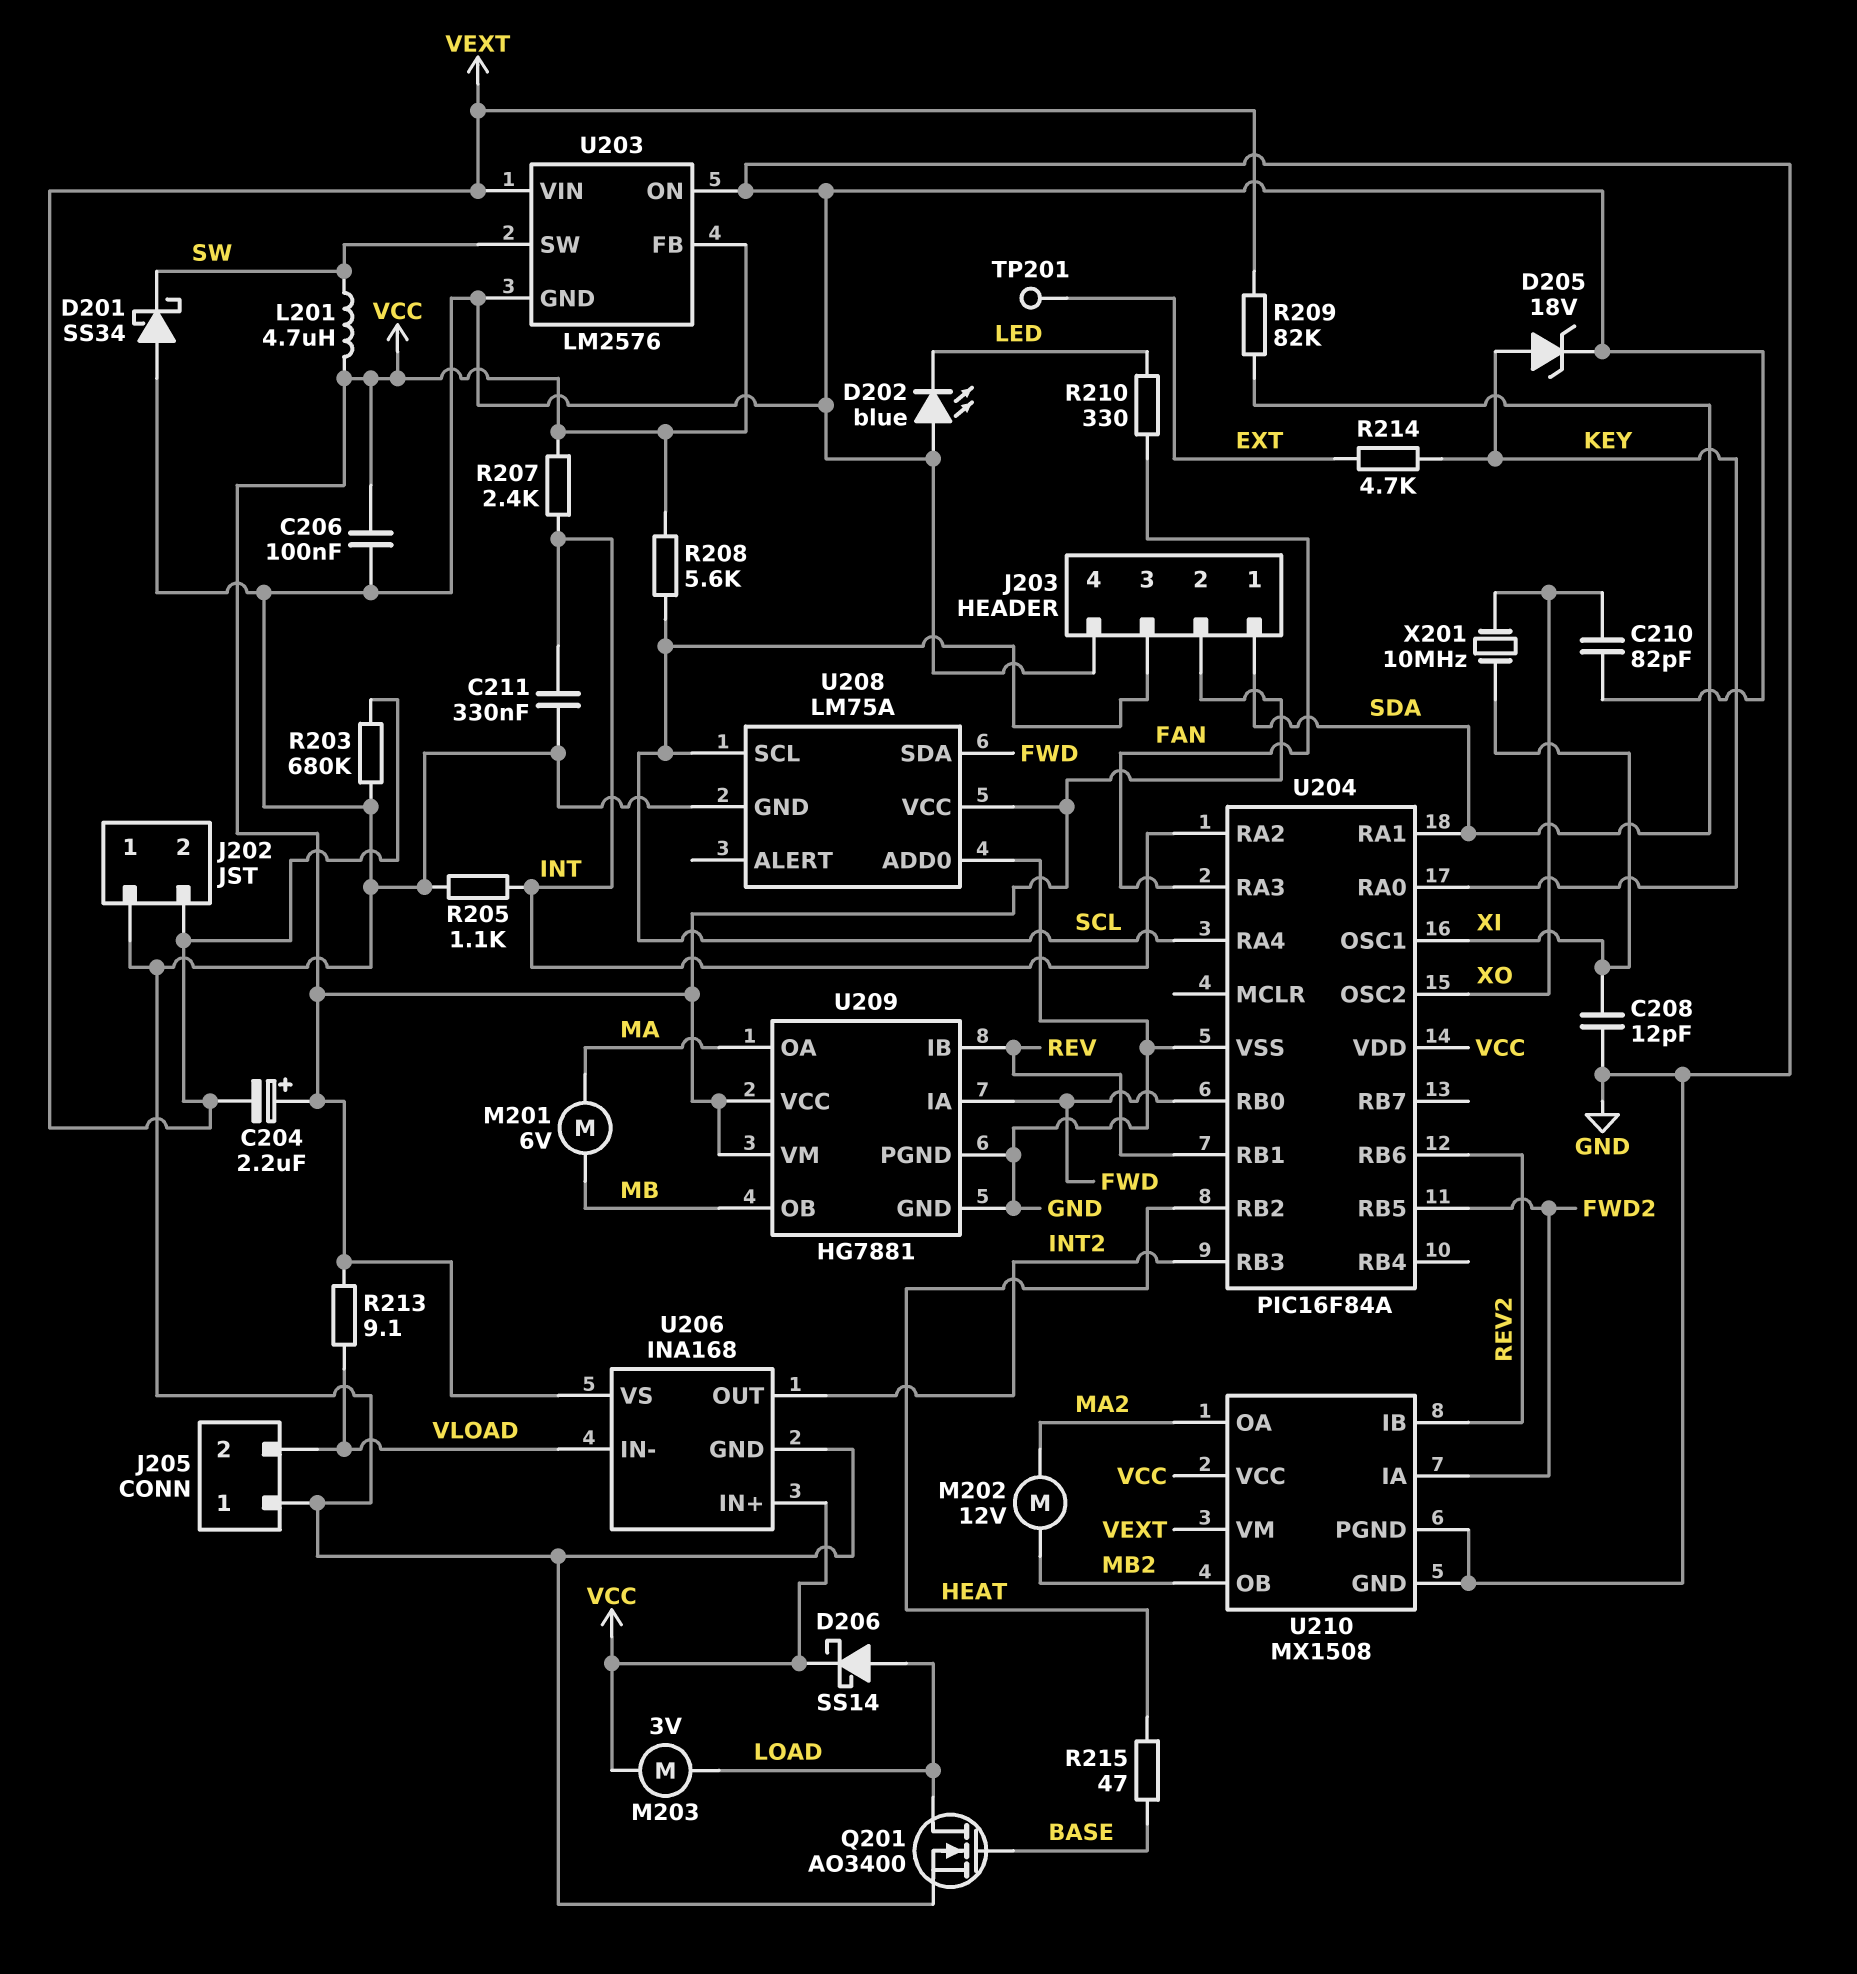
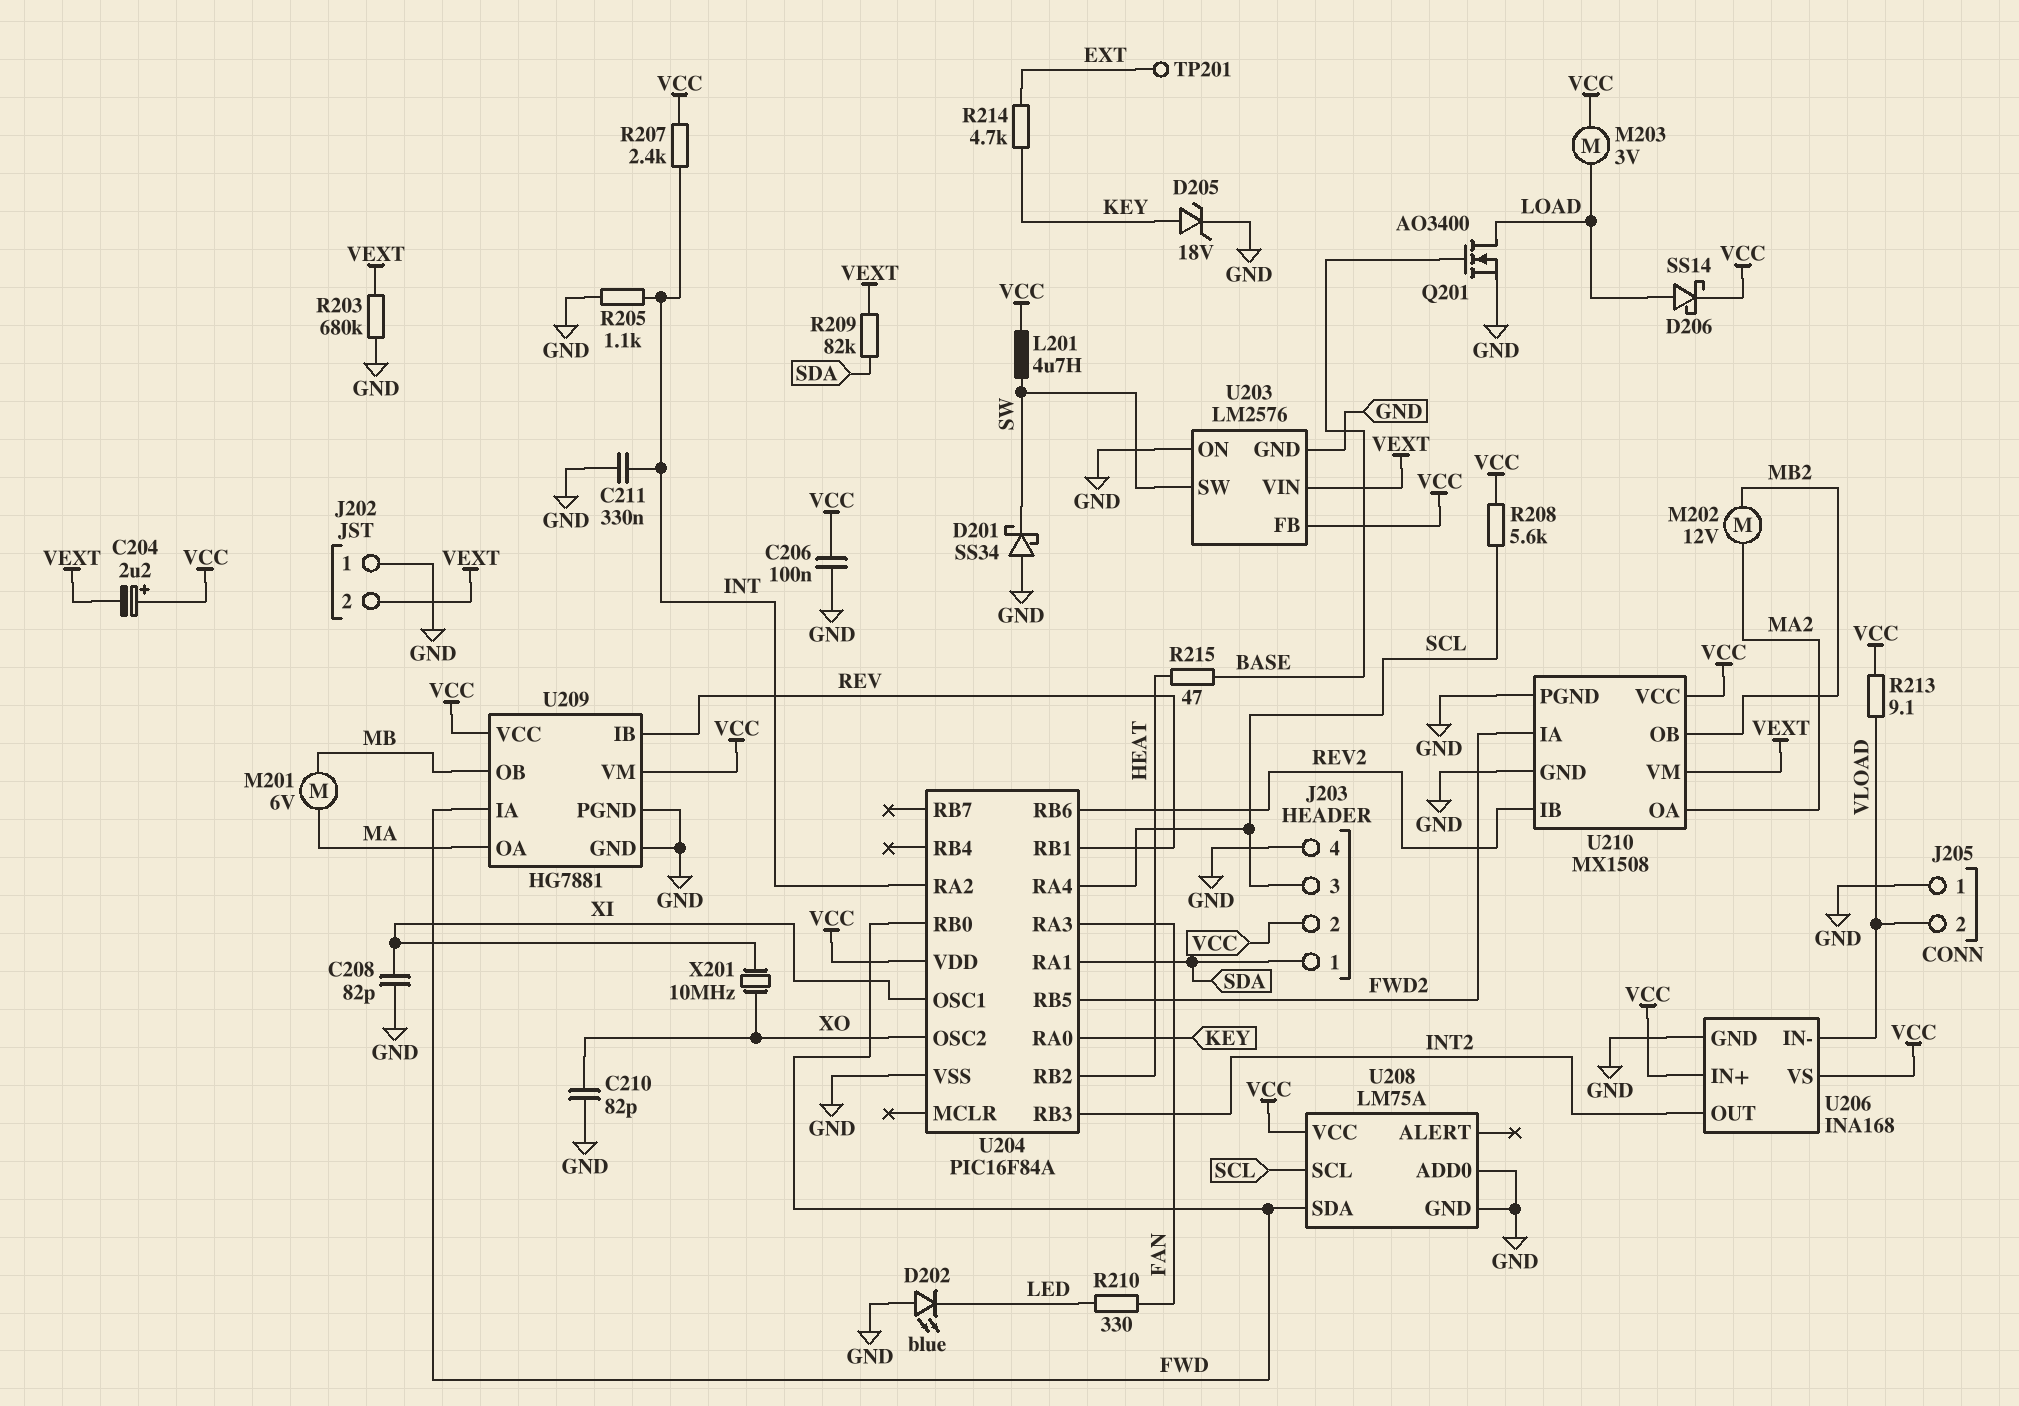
C208: 12pF (GND, XI) -> 82pF (GND, XI)

